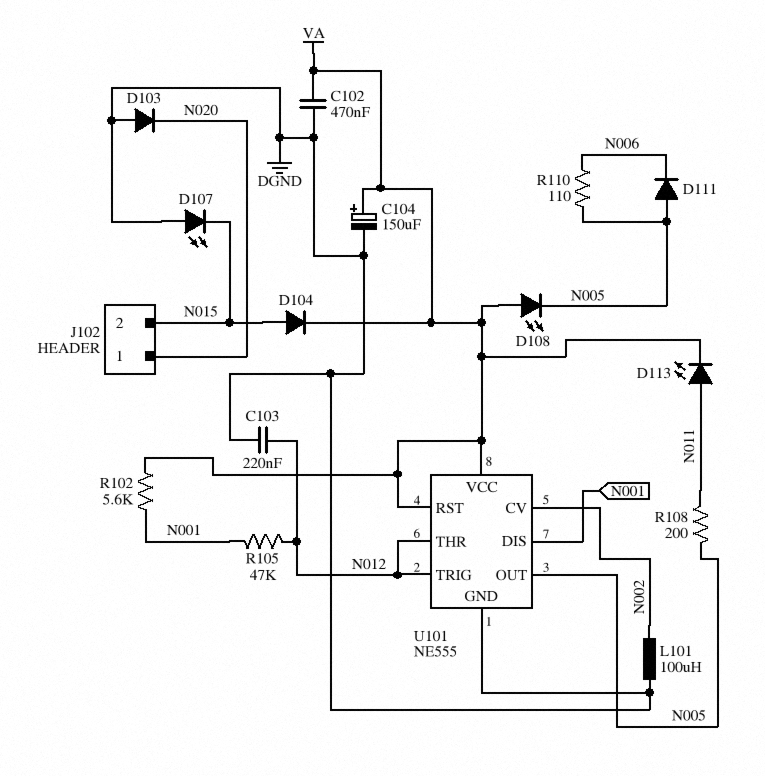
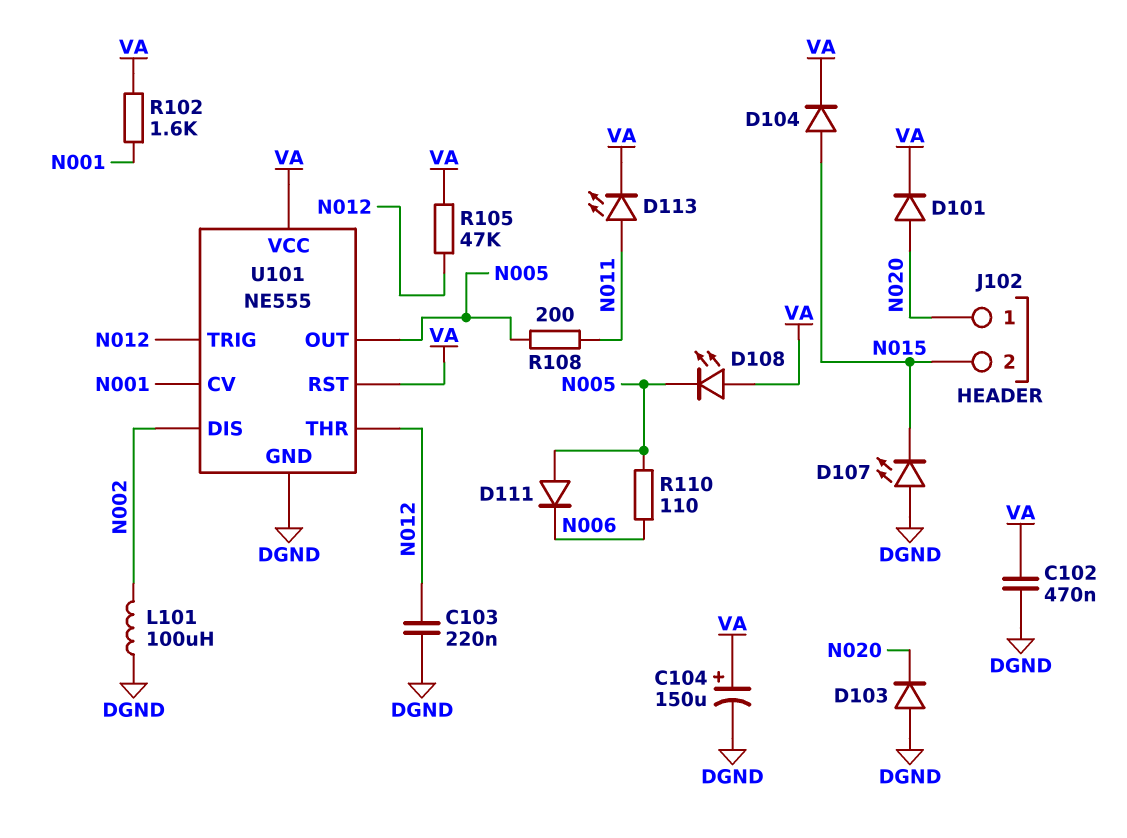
D101: none -> diode (A N020, K VA)
R102: 5.6k (N001, VA) -> 1.6k (N001, VA)
R105: 47k (N001, N012) -> 47k (N012, VA)
U101 pin CV: N002 -> N001
U101 pin DIS: N001 -> N002

